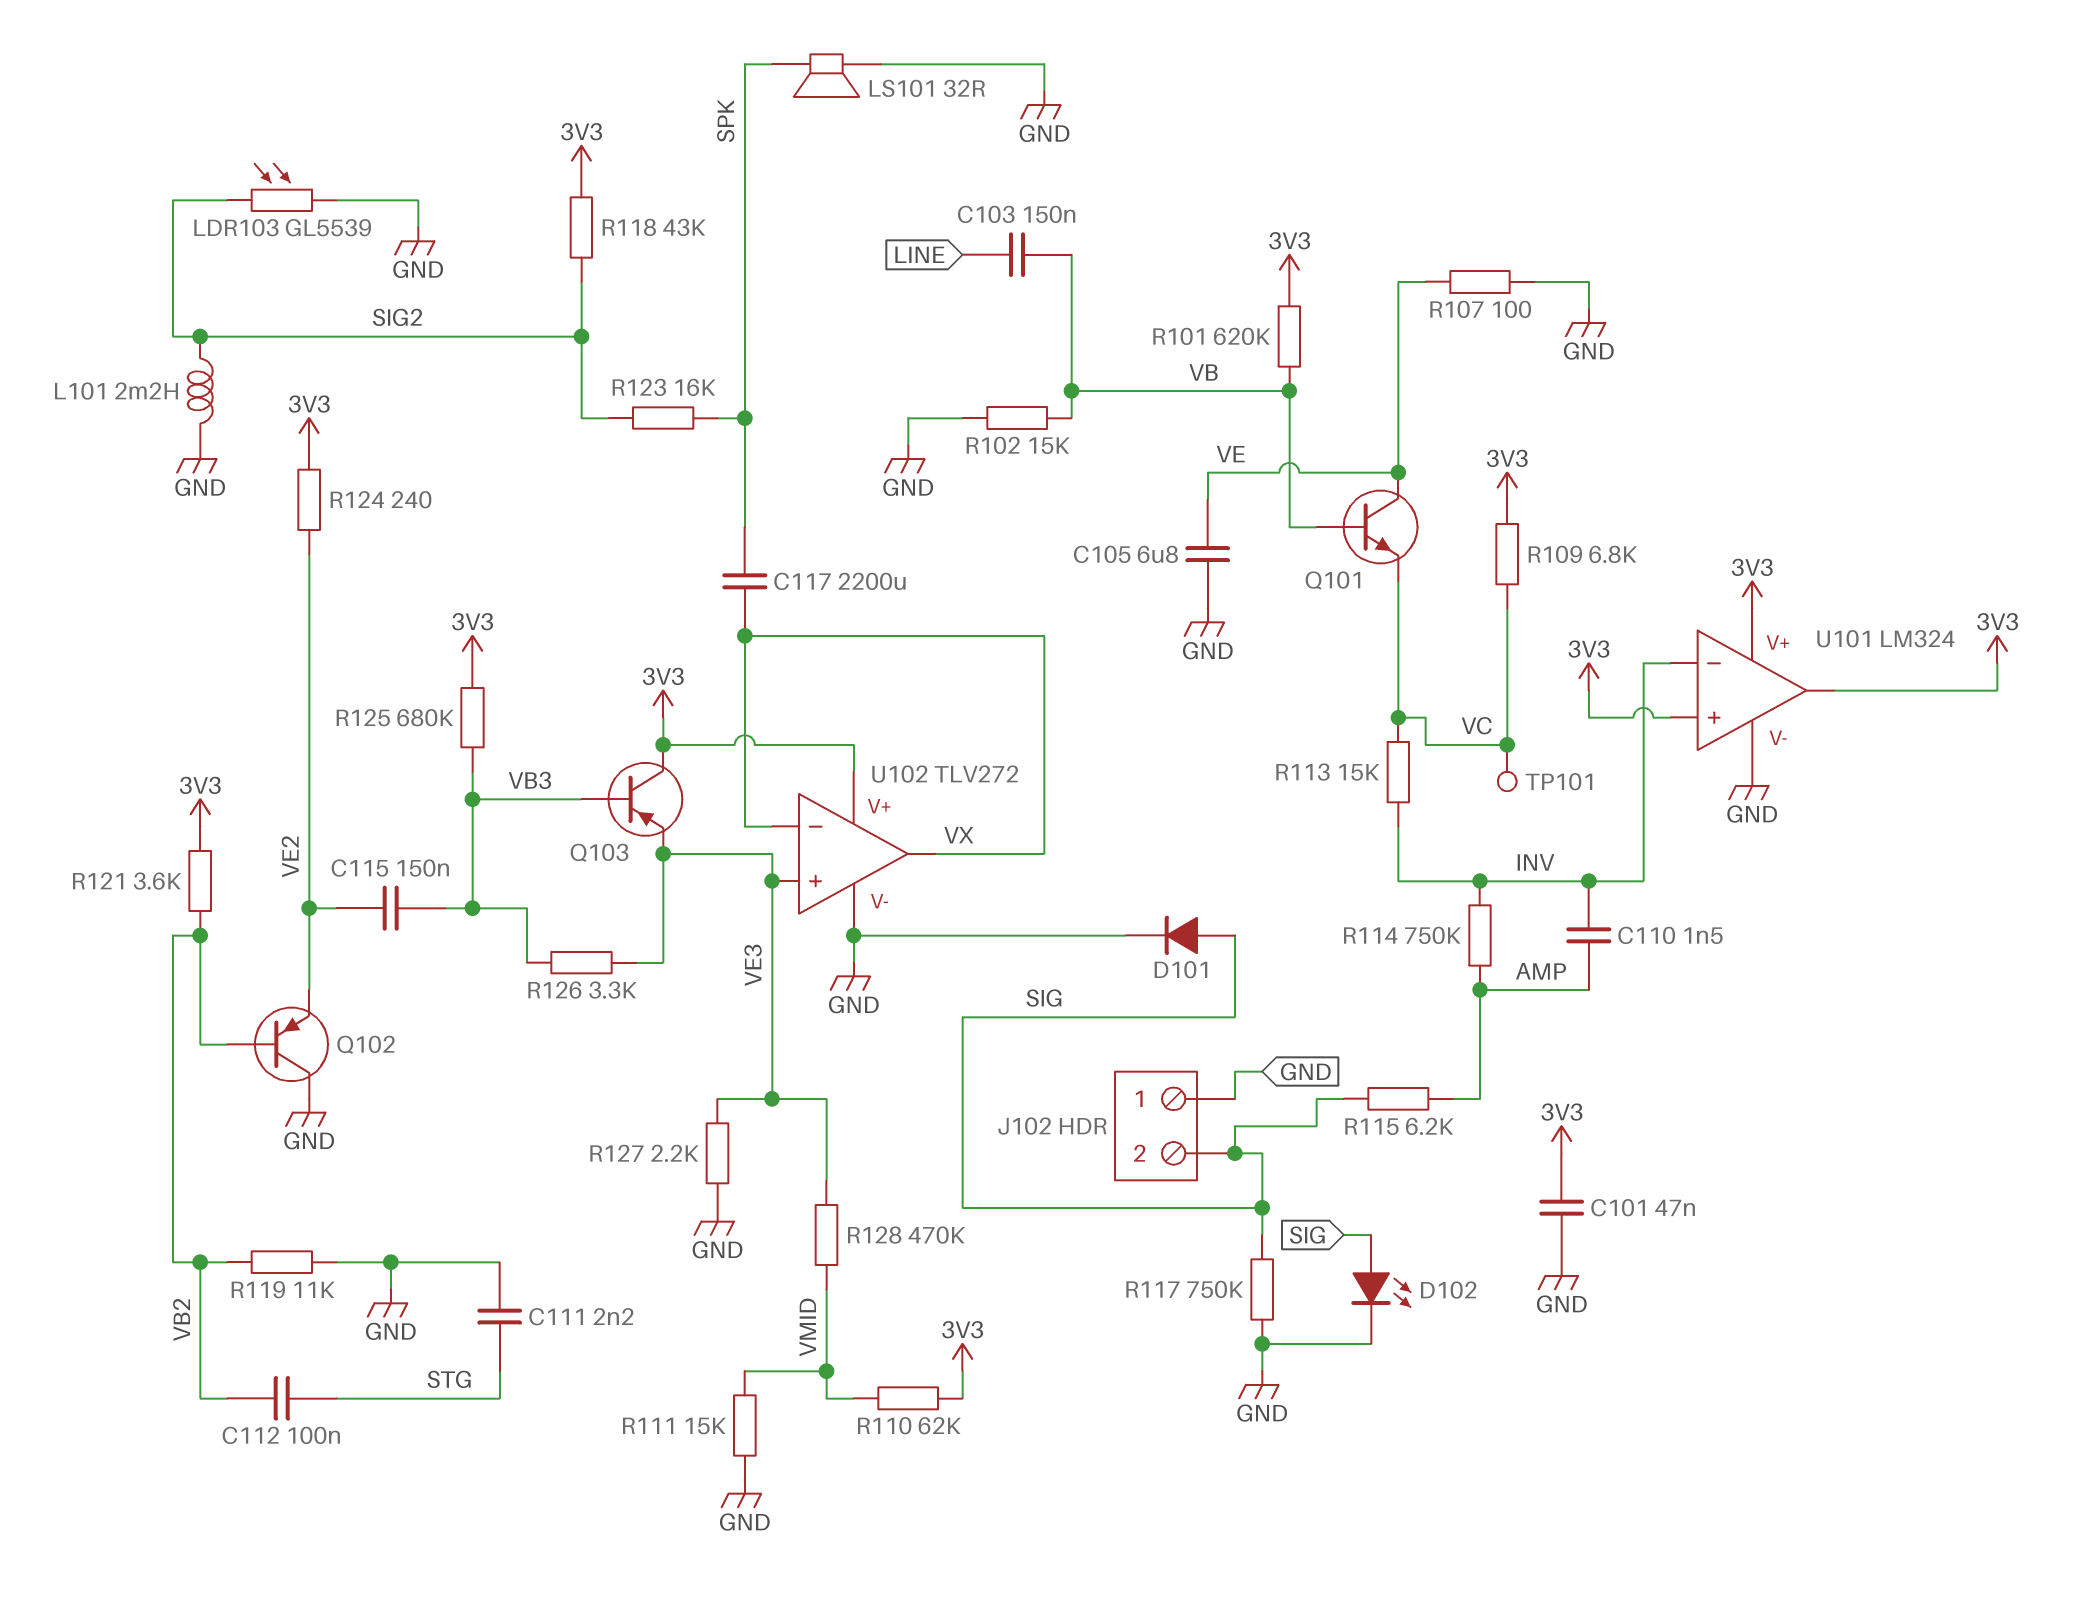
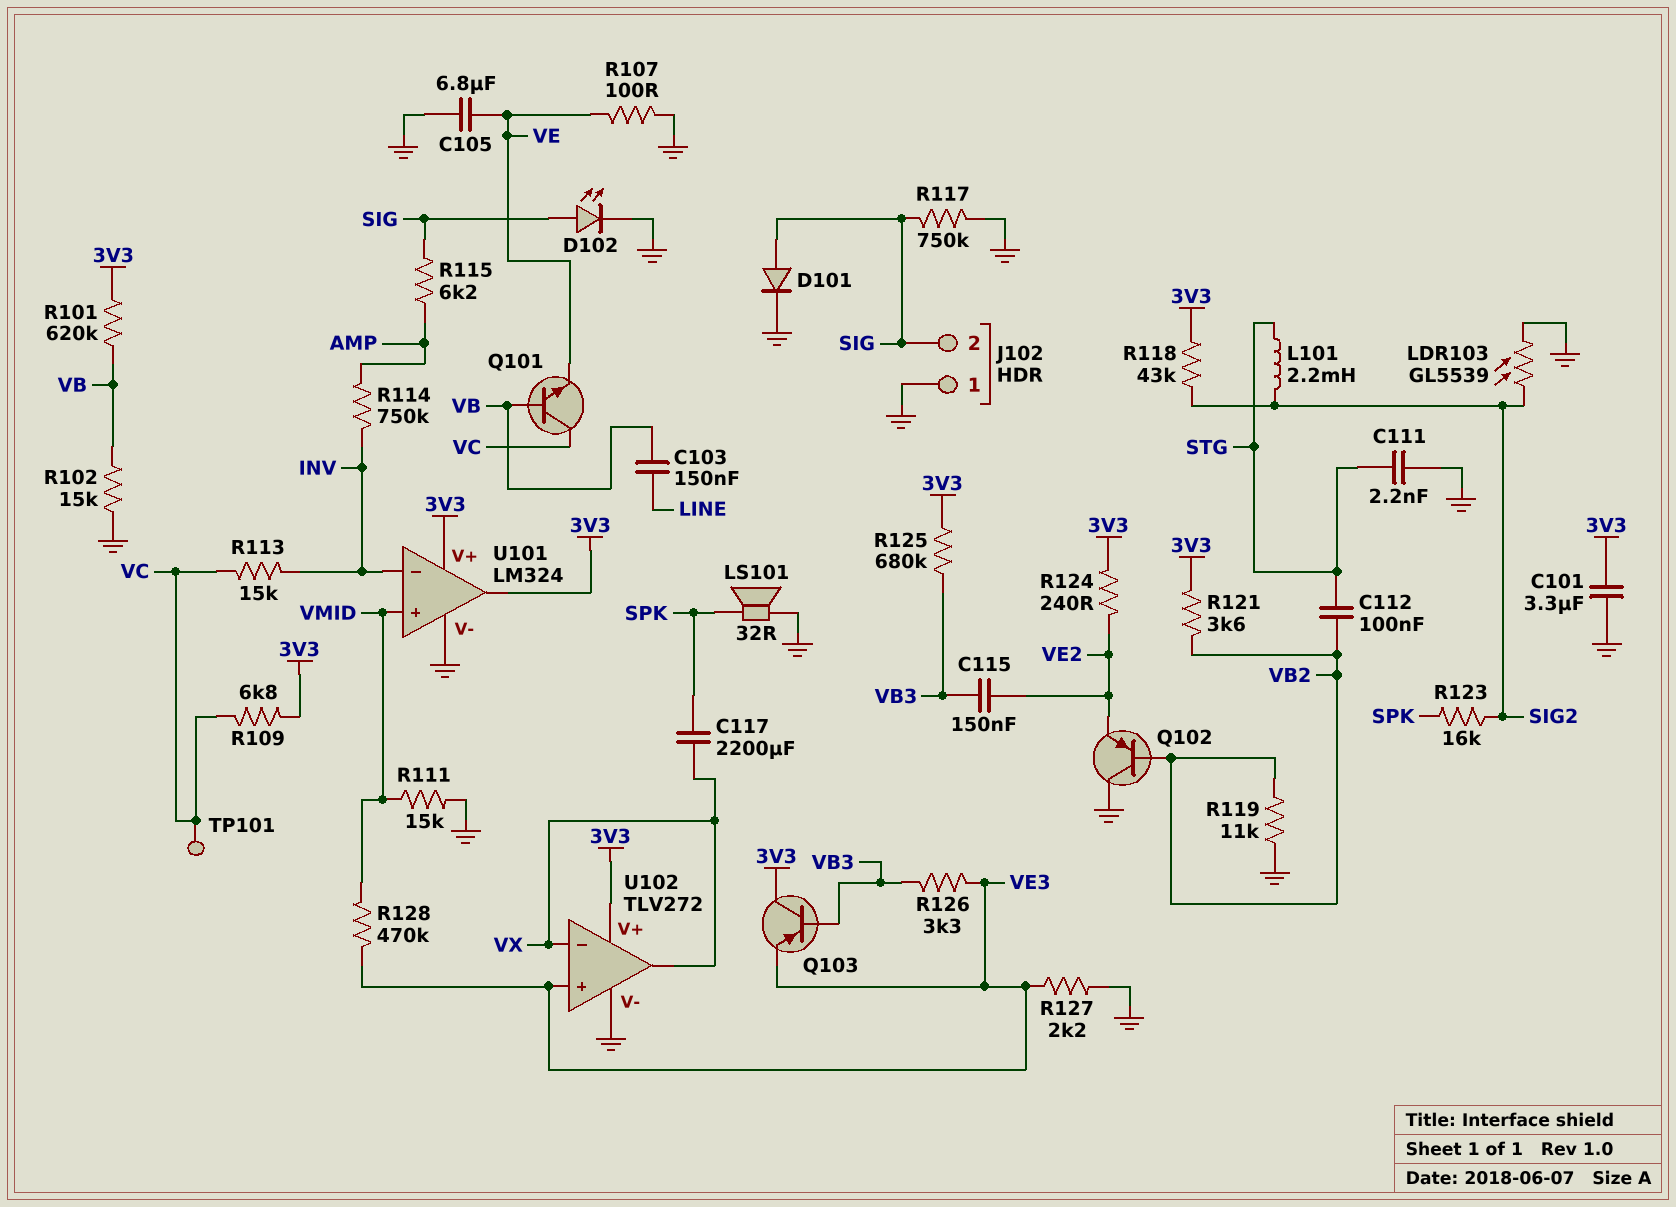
C101: 47nF (3V3, GND) -> 3.3uF (3V3, GND)
C110: 1.5nF (AMP, INV) -> none
L101: 2.2mH (GND, SIG2) -> 2.2mH (SIG2, STG)
Q101: NPN (B VB, C VE, E VC) -> NPN (B VB, C VC, E VE)
R110: 62k (3V3, VMID) -> none
U101 pin in+: 3V3 -> VMID

